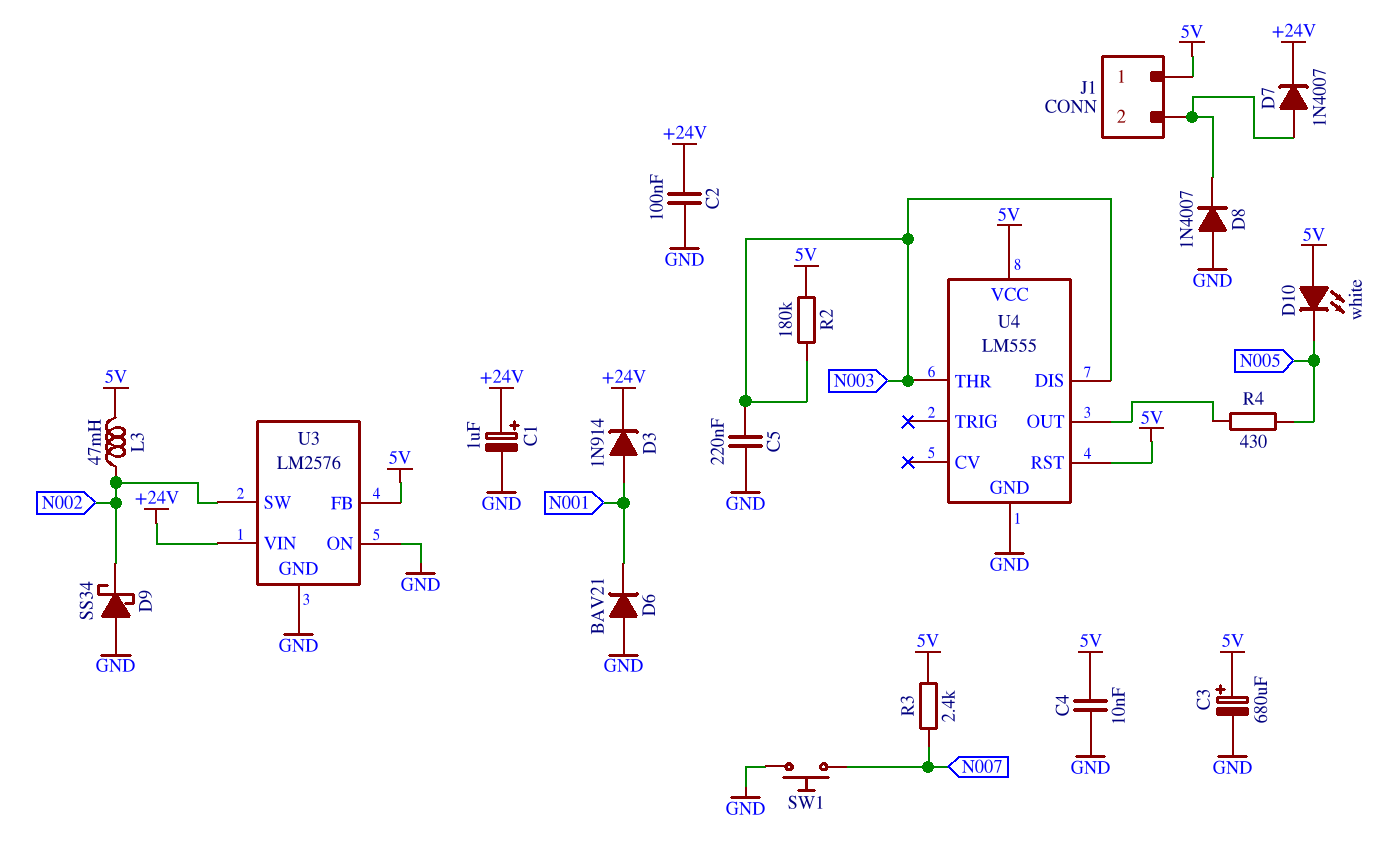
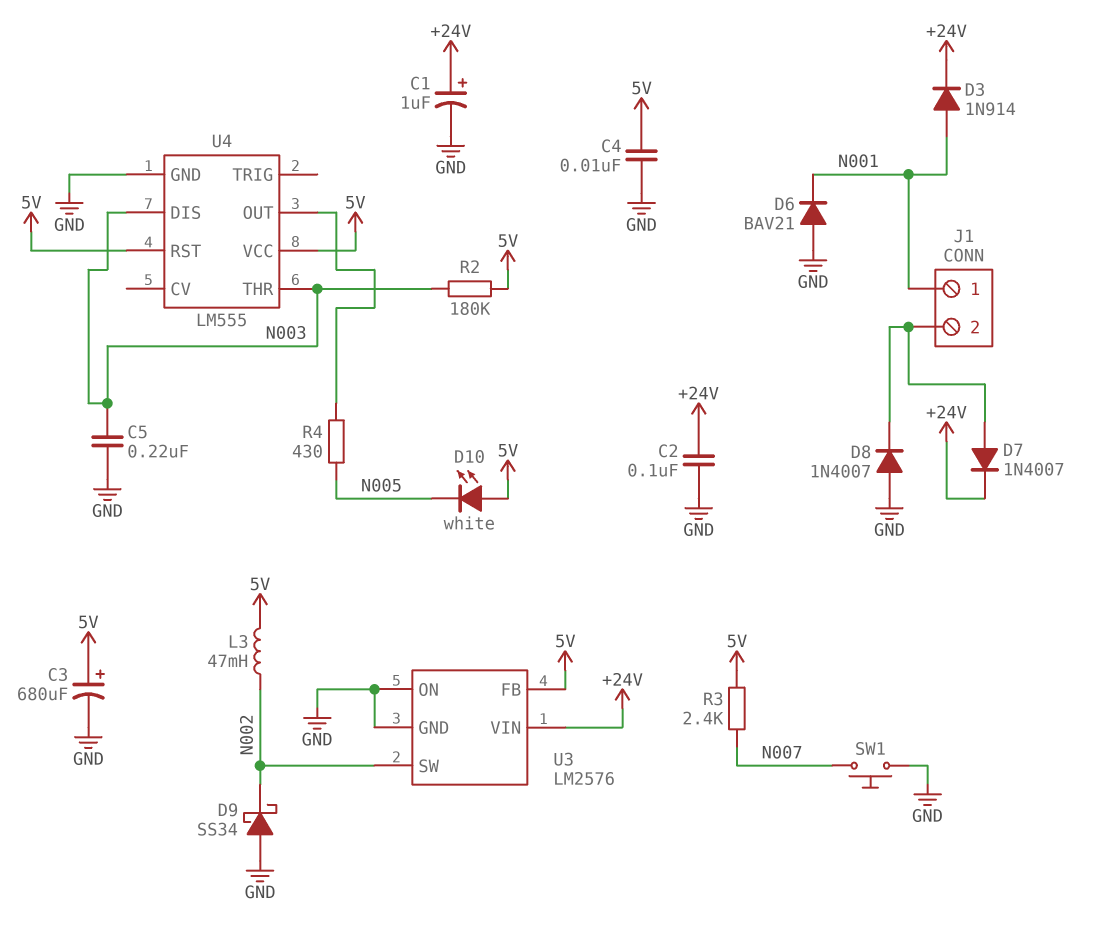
J1 pin 1: 5V -> N001

